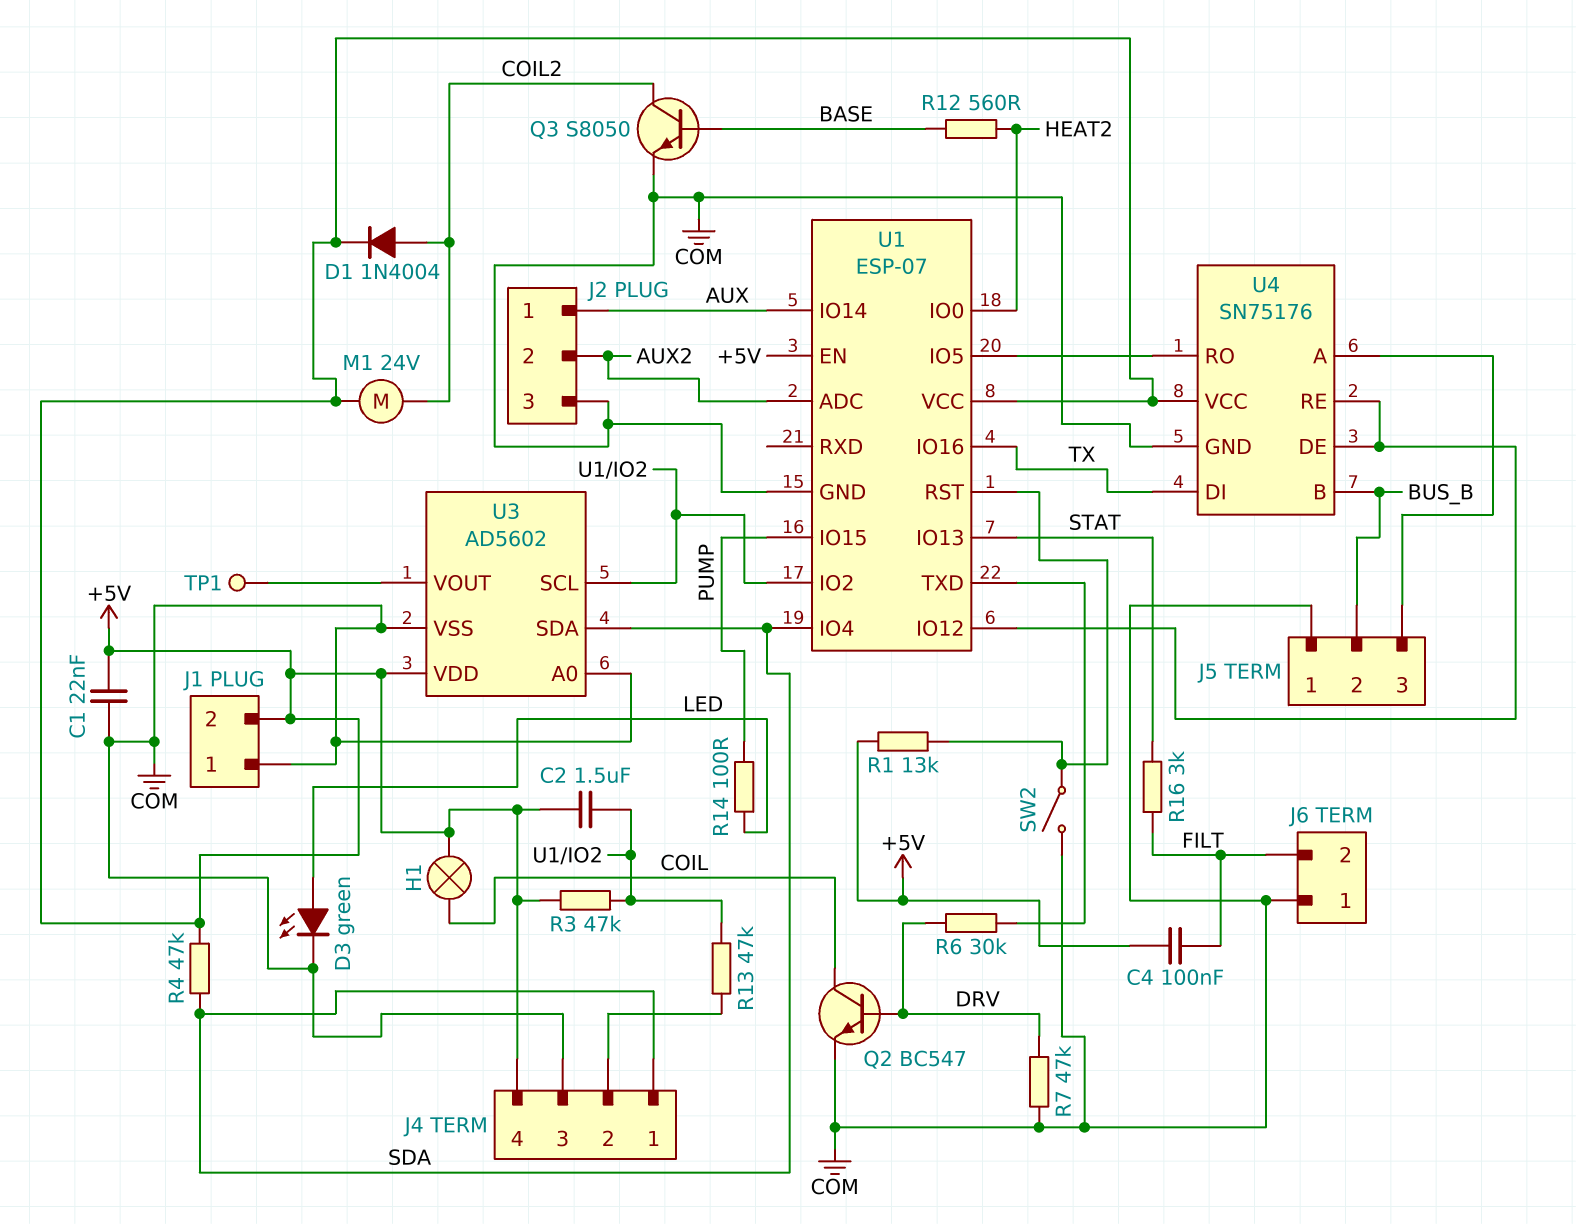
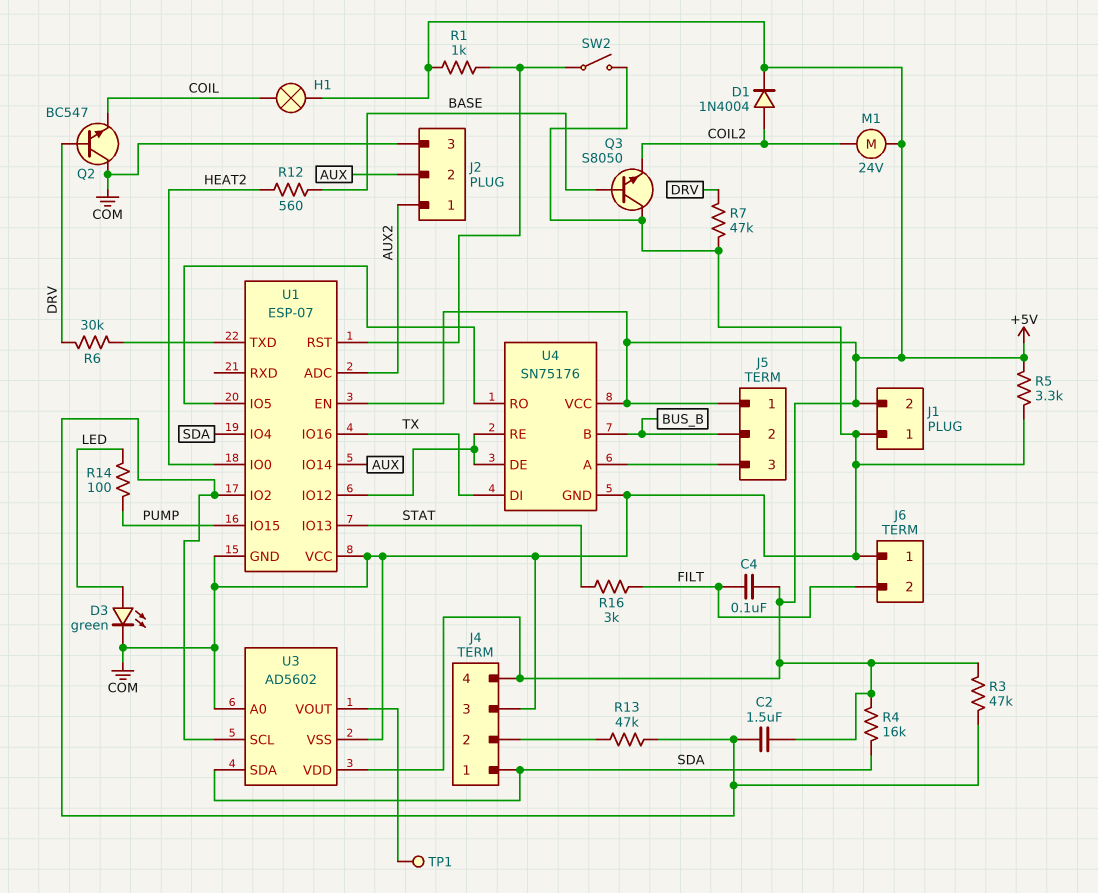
C1: 22nF (+5V, COM) -> none
J2 pin 1: AUX -> AUX2
J2 pin 2: AUX2 -> AUX
J5 pin 1: COM -> +5V
Q2: NPN BC547 (B DRV, C COIL, E COM) -> NPN BC547 (B DRV, C COM, E COIL)
Q3: NPN S8050 (B BASE, C COIL2, E COM) -> NPN S8050 (B BASE, C COM, E COIL2)
R1: 13k (+5V, U1/RST) -> 1k (+5V, U1/RST)
R4: 47k (+5V, SDA) -> 16k (+5V, SDA)
R5: none -> 3.3k (+5V, COM)
U1 pin VCC: +5V -> COM

